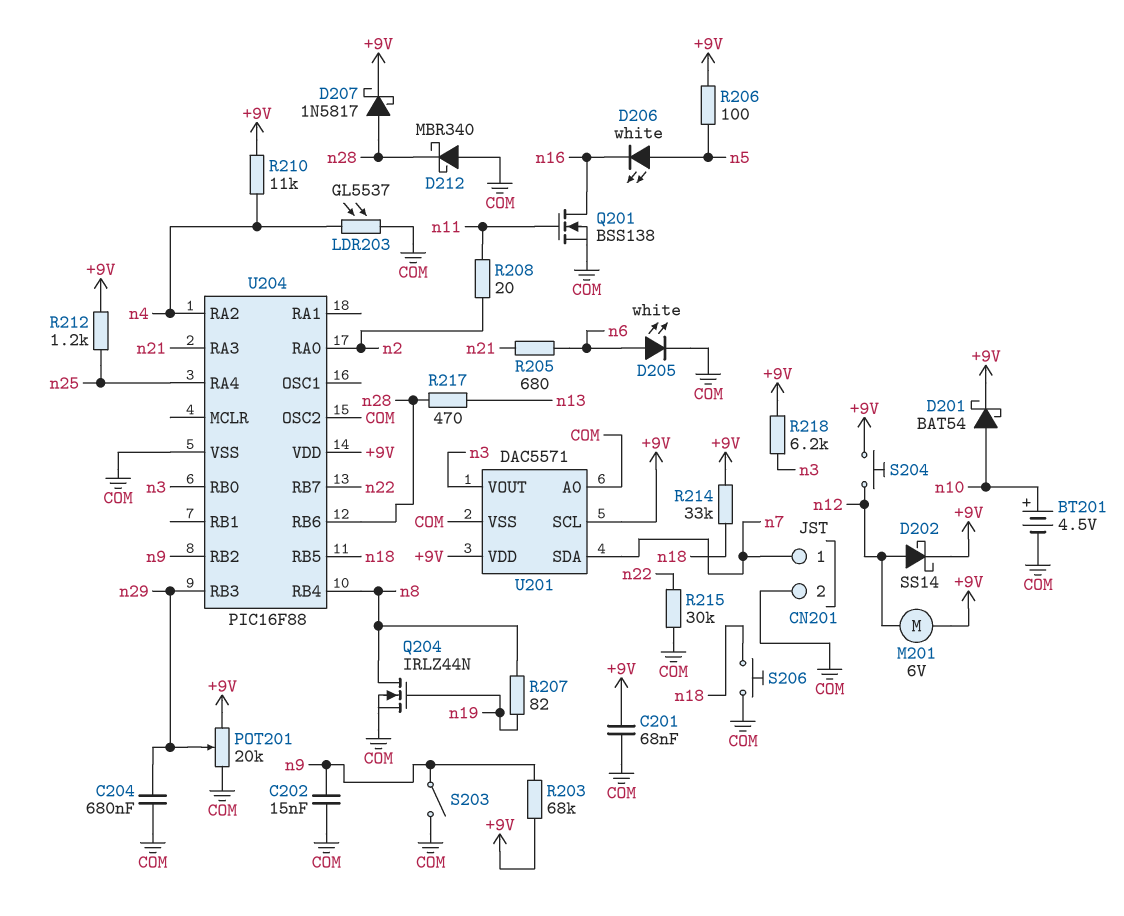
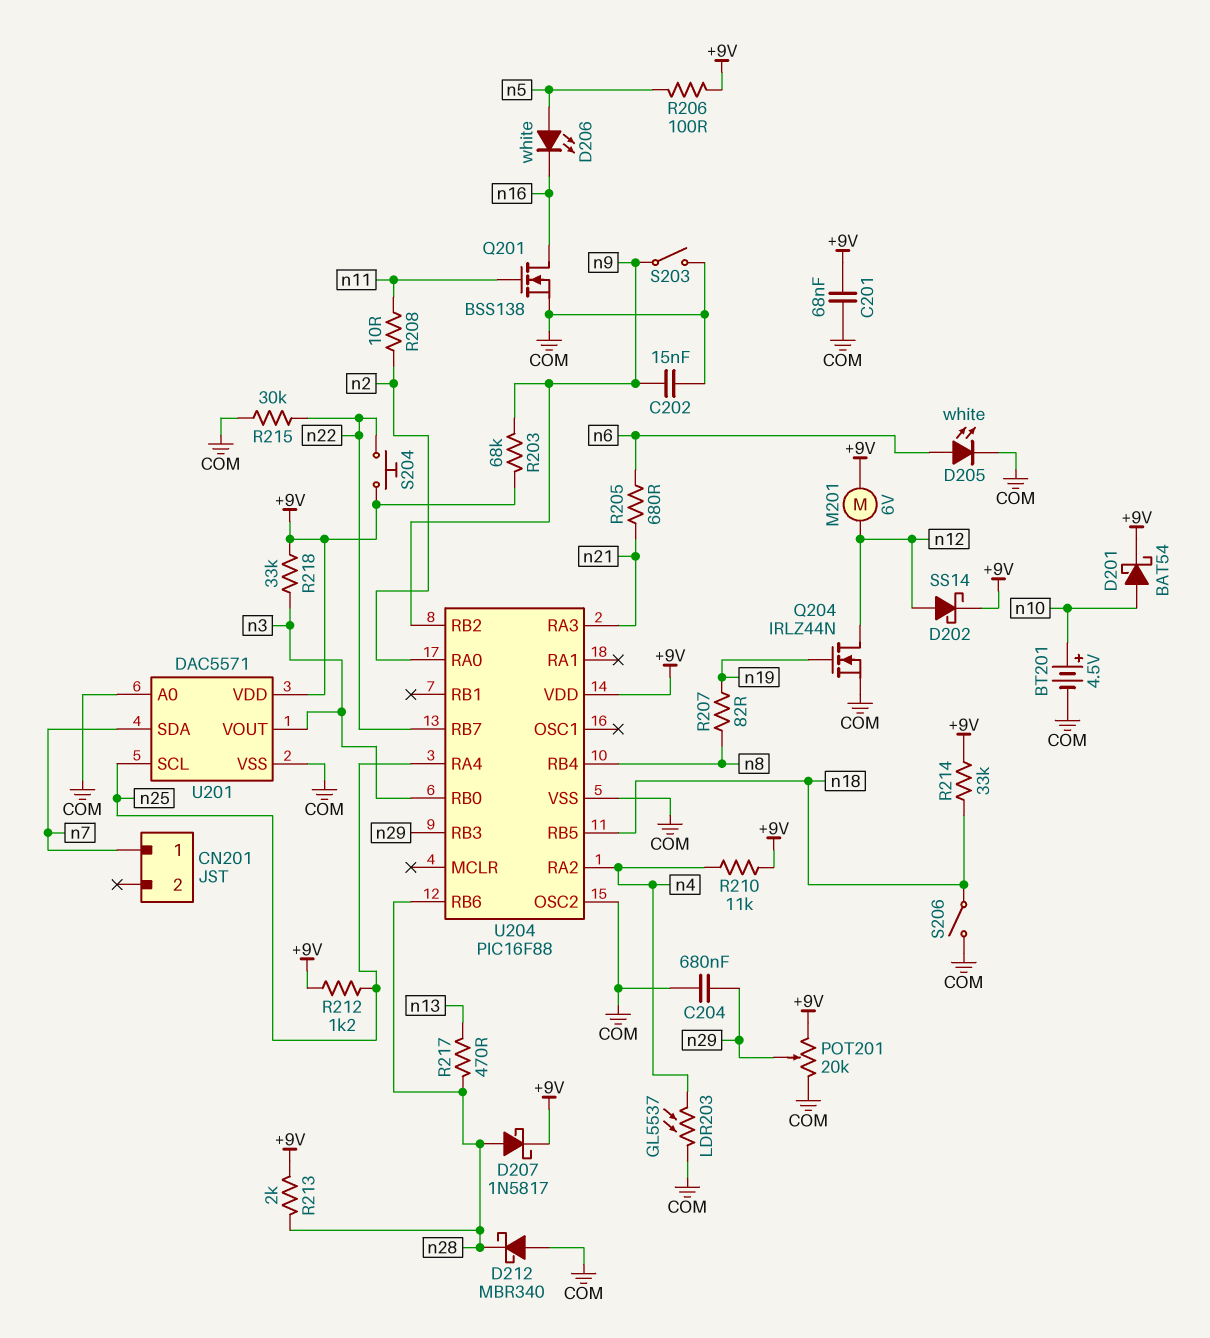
CN201 pin 2: COM -> none
Q204: NMOS IRLZ44N (G n19, D n8, S COM) -> NMOS IRLZ44N (G n19, D n12, S COM)
R208: 20 (n2, n11) -> 10 (n2, n11)
R213: none -> 2k (+9V, n28)
R218: 6.2k (+9V, n3) -> 33k (+9V, n3)
S204: button (+9V, n12) -> button (+9V, n22)
S206: button (COM, n18) -> switch (COM, n18)
U201 pin SCL: +9V -> n25

